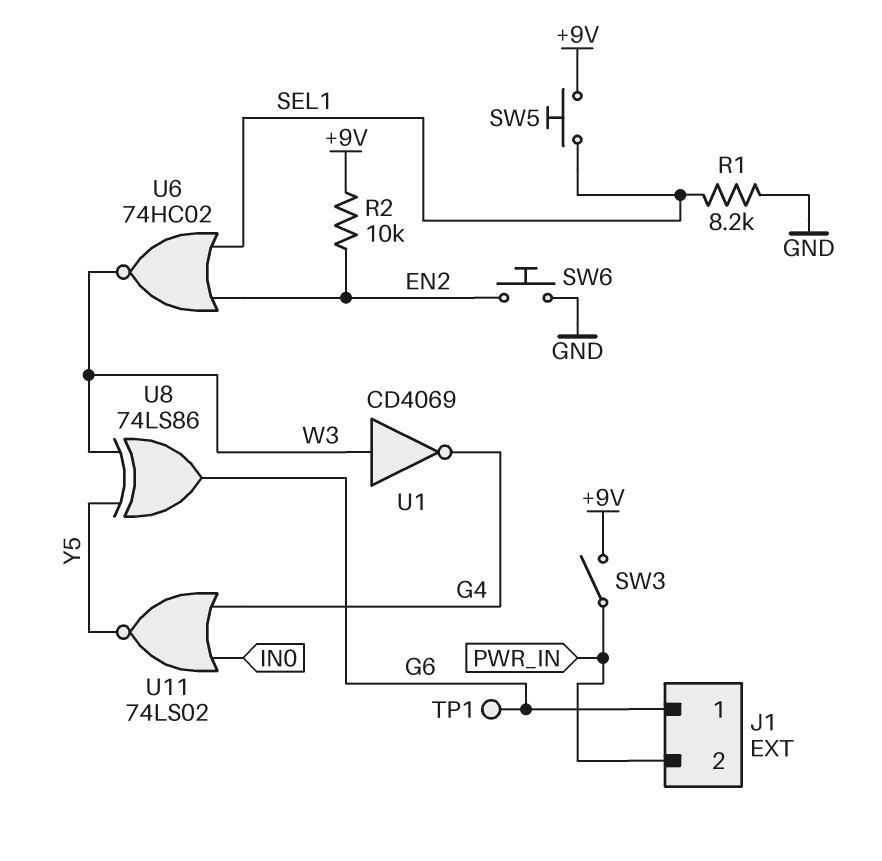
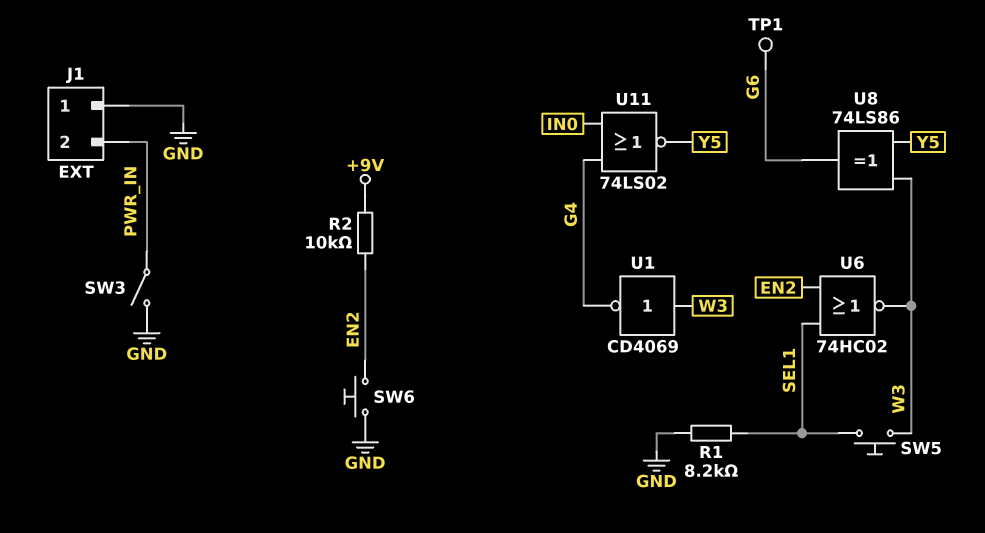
J1 pin 1: G6 -> GND
SW3: switch (+9V, PWR_IN) -> switch (GND, PWR_IN)
SW5: button (+9V, SEL1) -> button (SEL1, W3)

